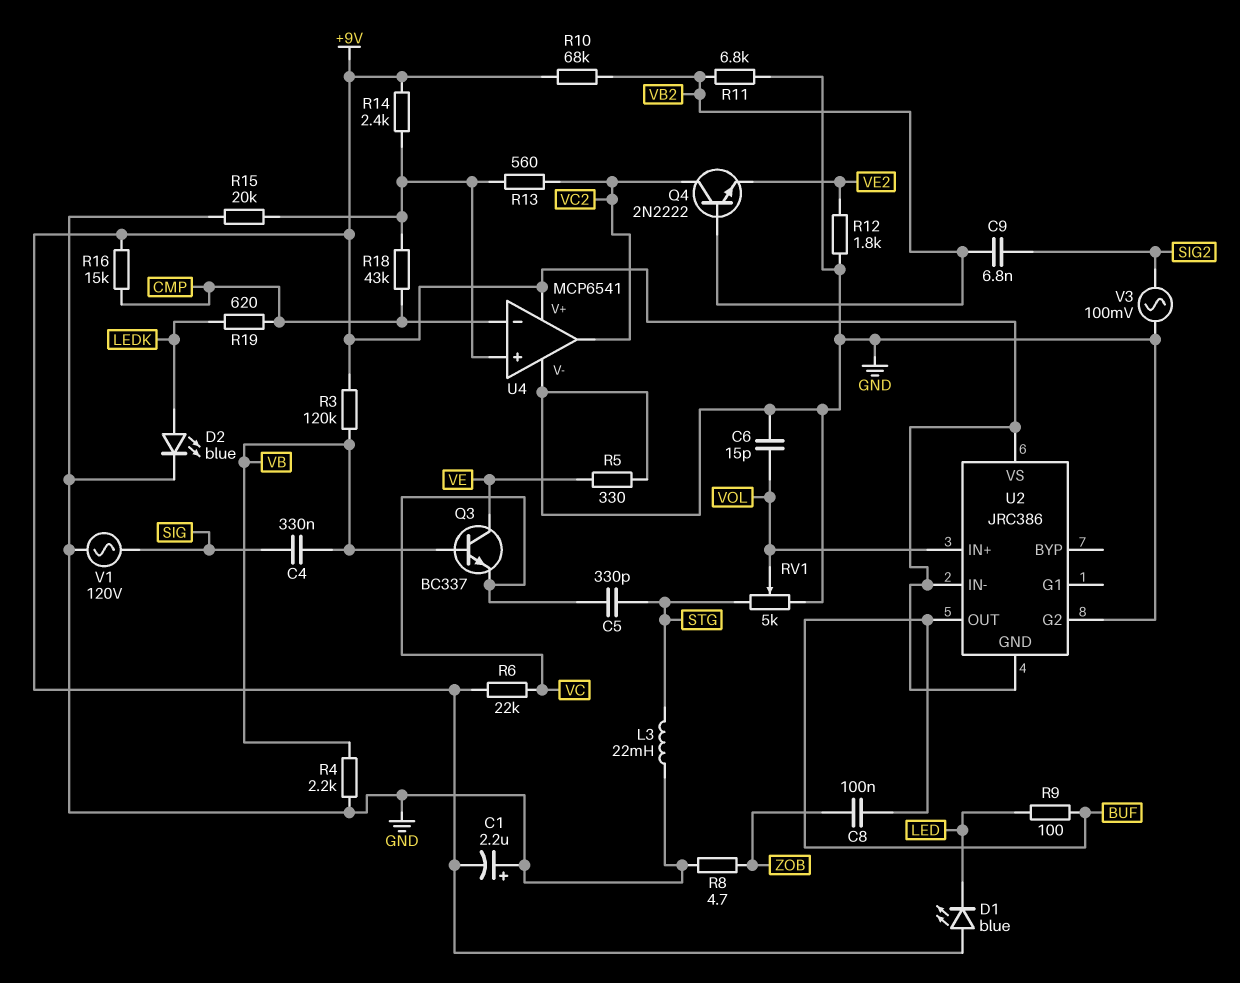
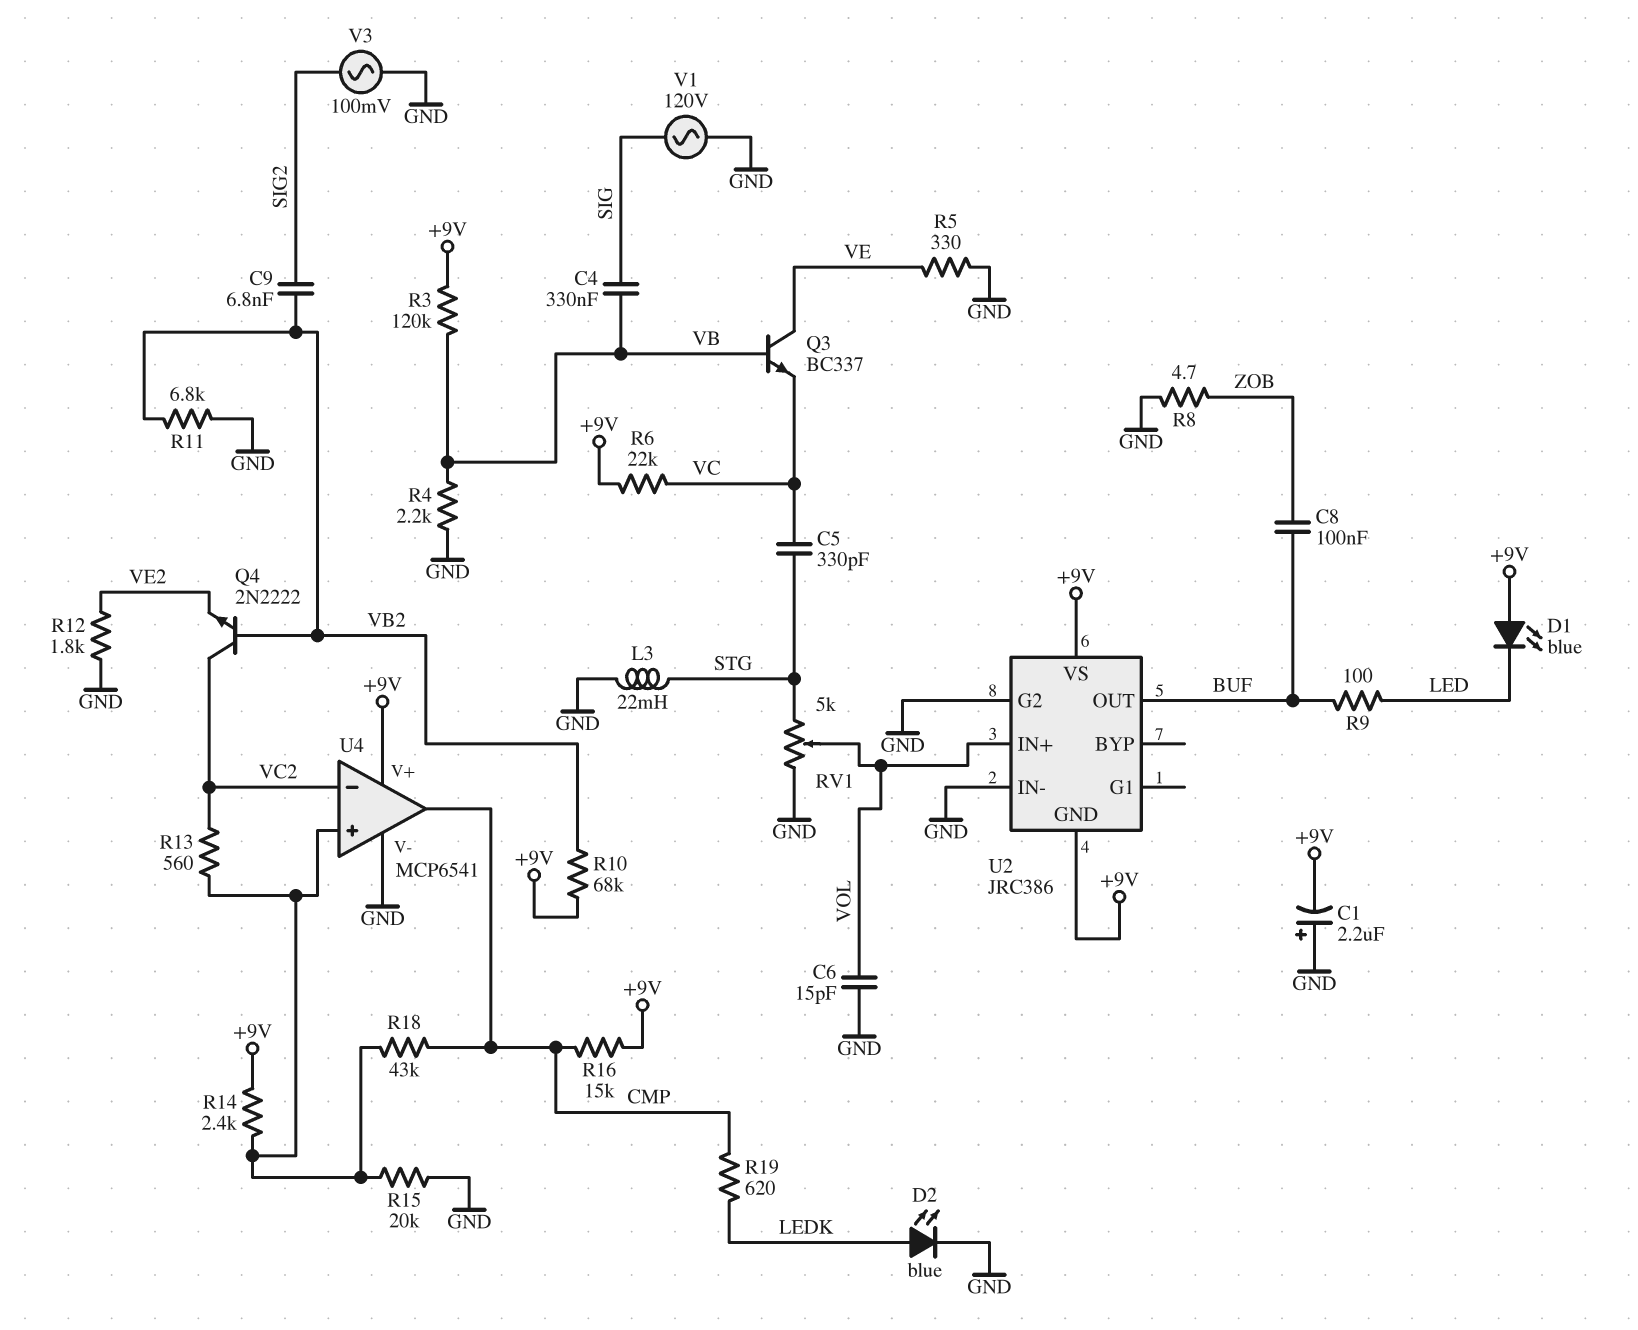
U2 pin IN-: +9V -> GND
U4 pin in-: CMP -> VC2
U4 pin out: VC2 -> CMP

